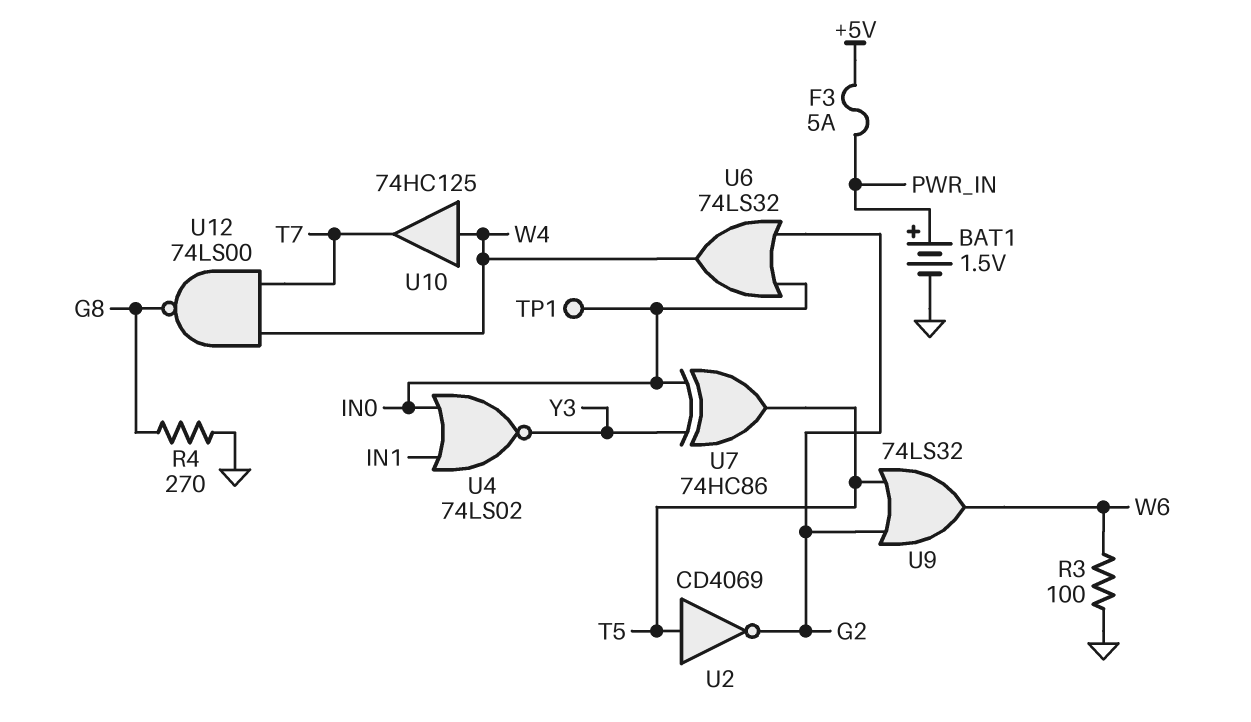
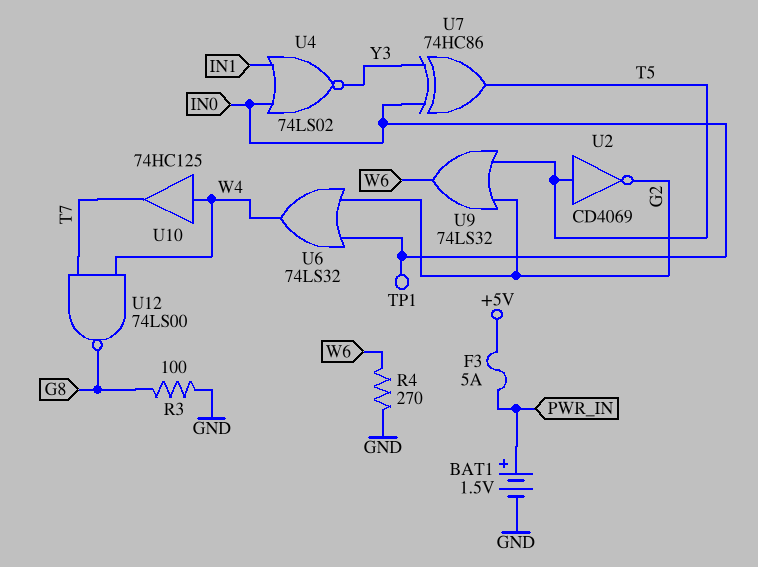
R3: 100 (GND, W6) -> 100 (G8, GND)
R4: 270 (G8, GND) -> 270 (GND, W6)

